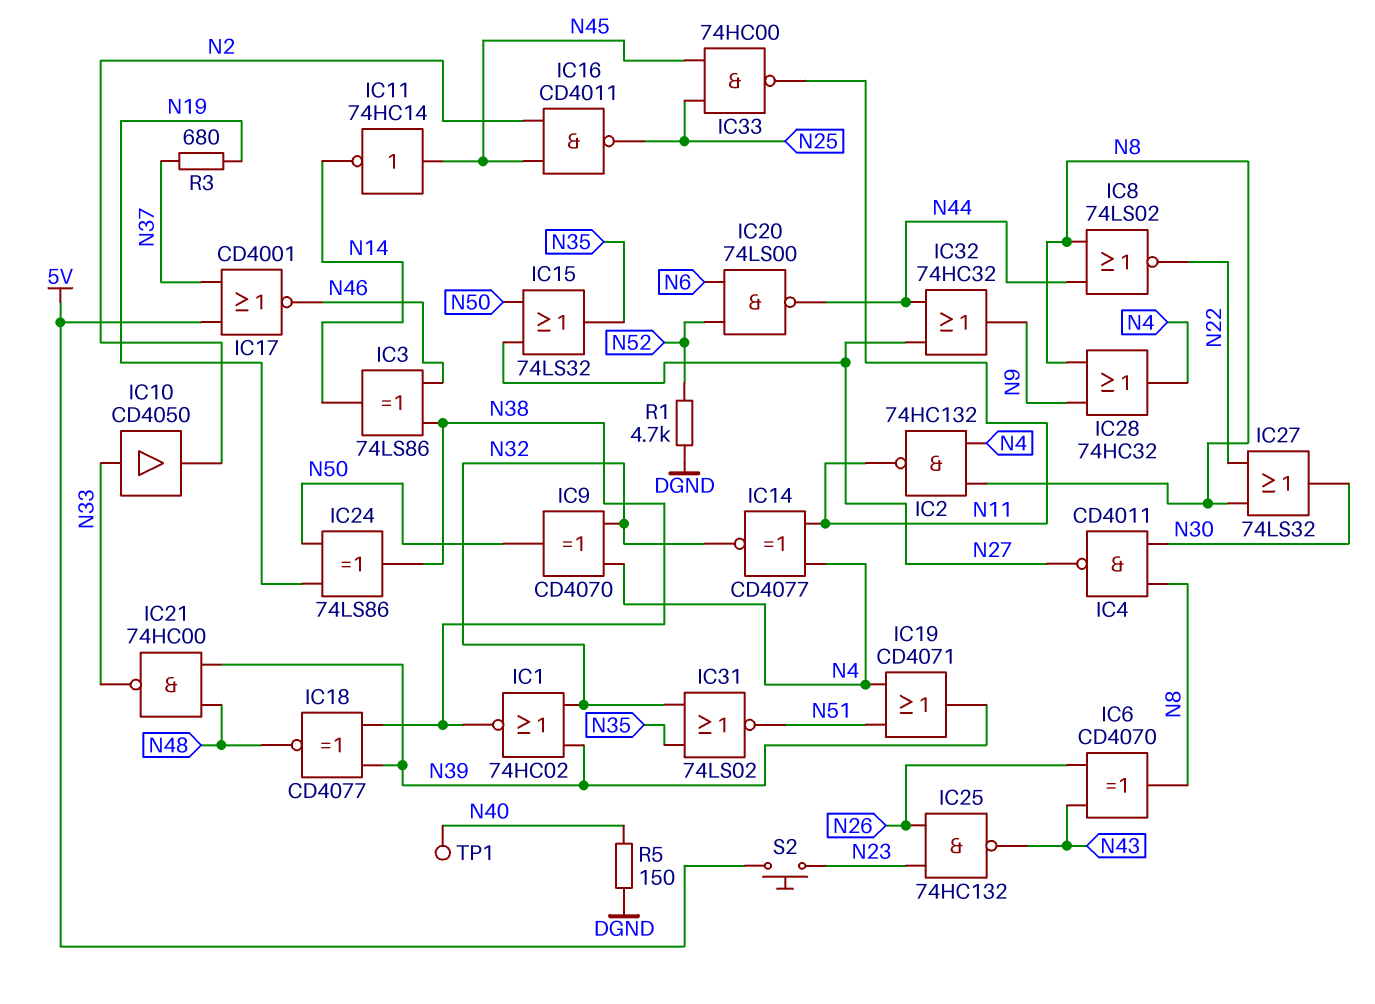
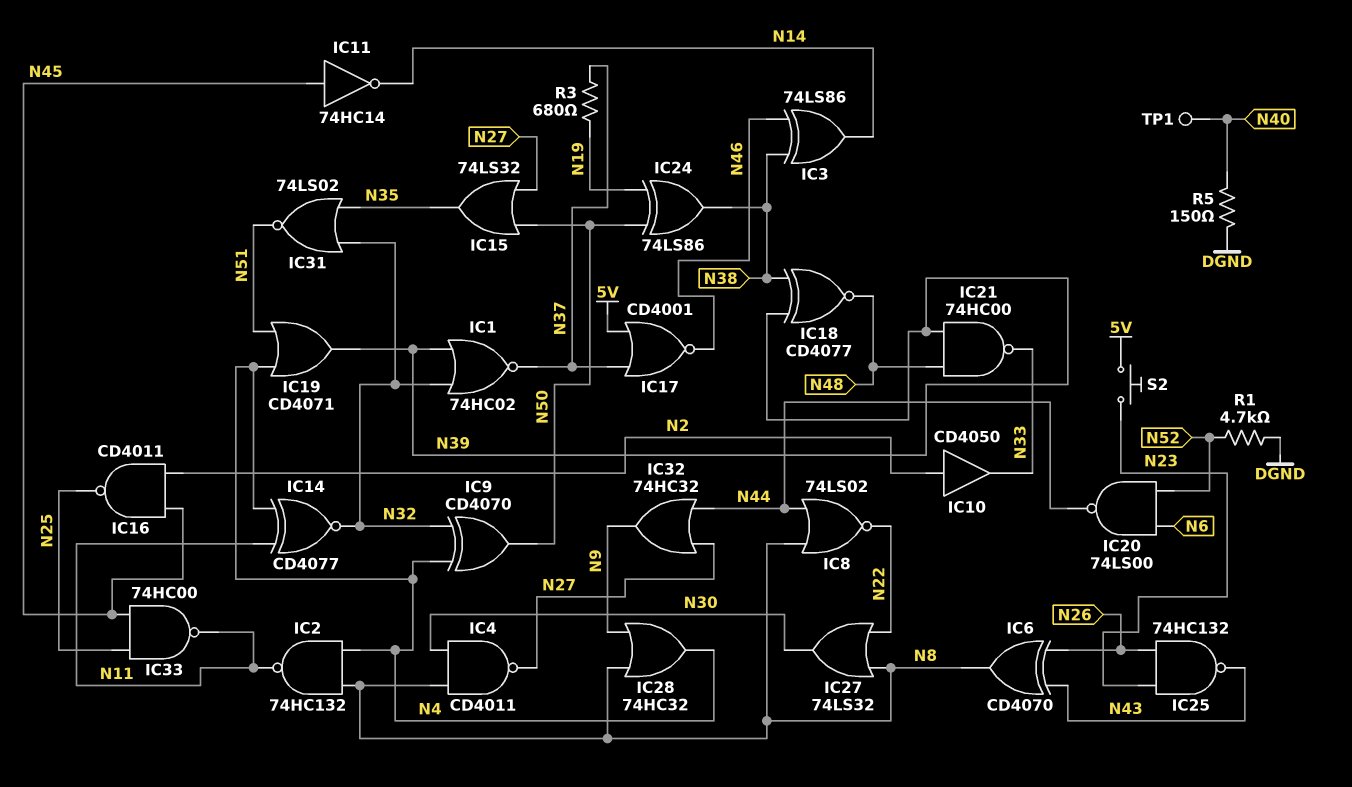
IC1: NOR 74HC02 (in N32, in N39, out N38) -> NOR 74HC02 (in N32, in N39, out N37)
IC10: buffer CD4050 (in N33, out N2) -> buffer CD4050 (in N2, out N33)

